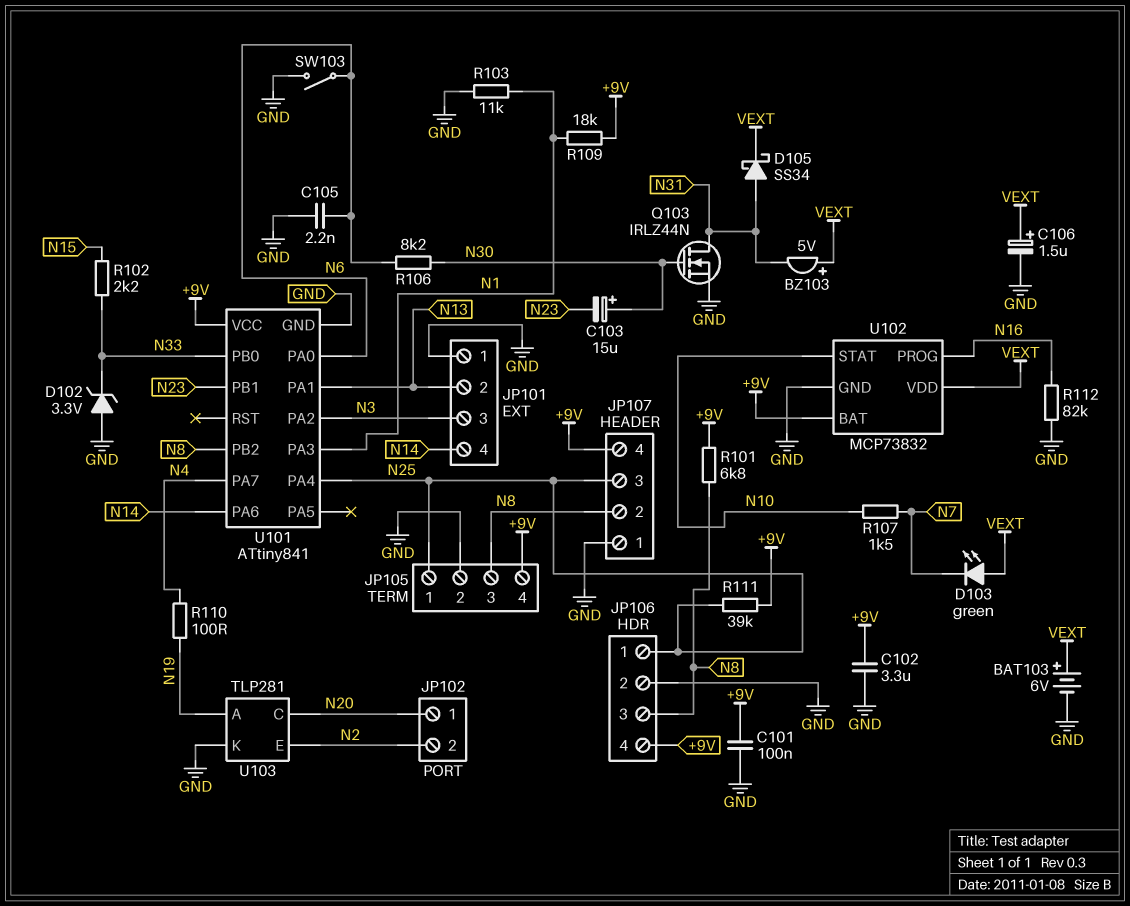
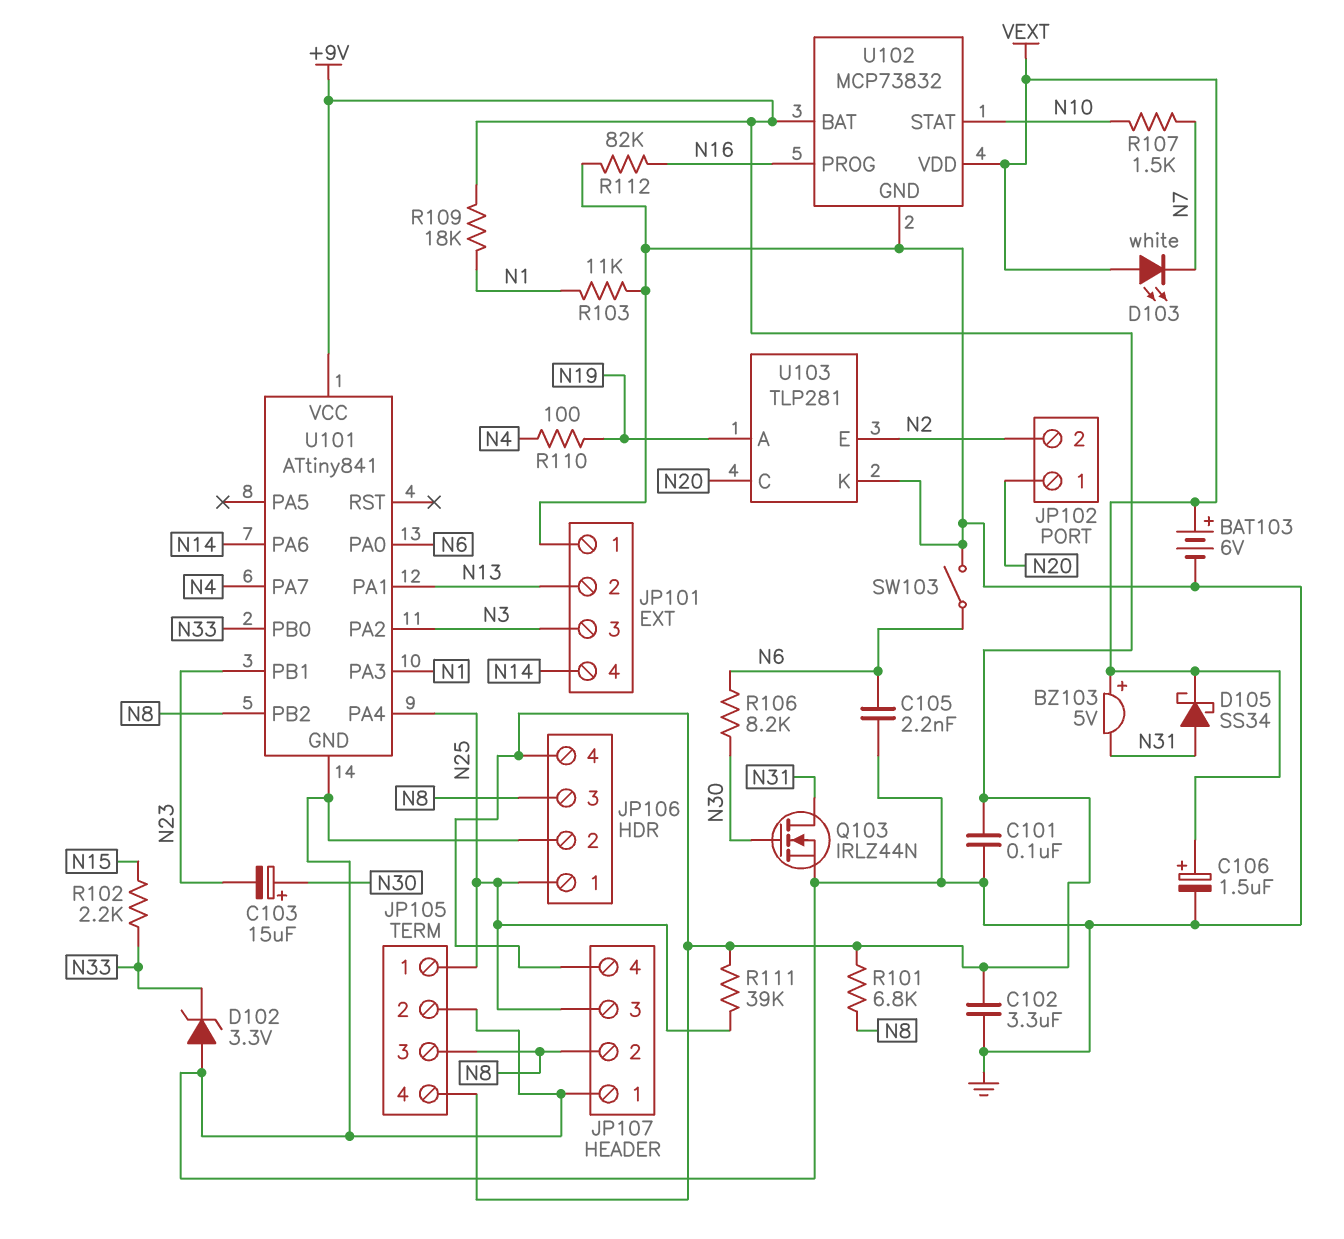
D103: LED green (A VEXT, K N7) -> LED white (A VEXT, K N7)

